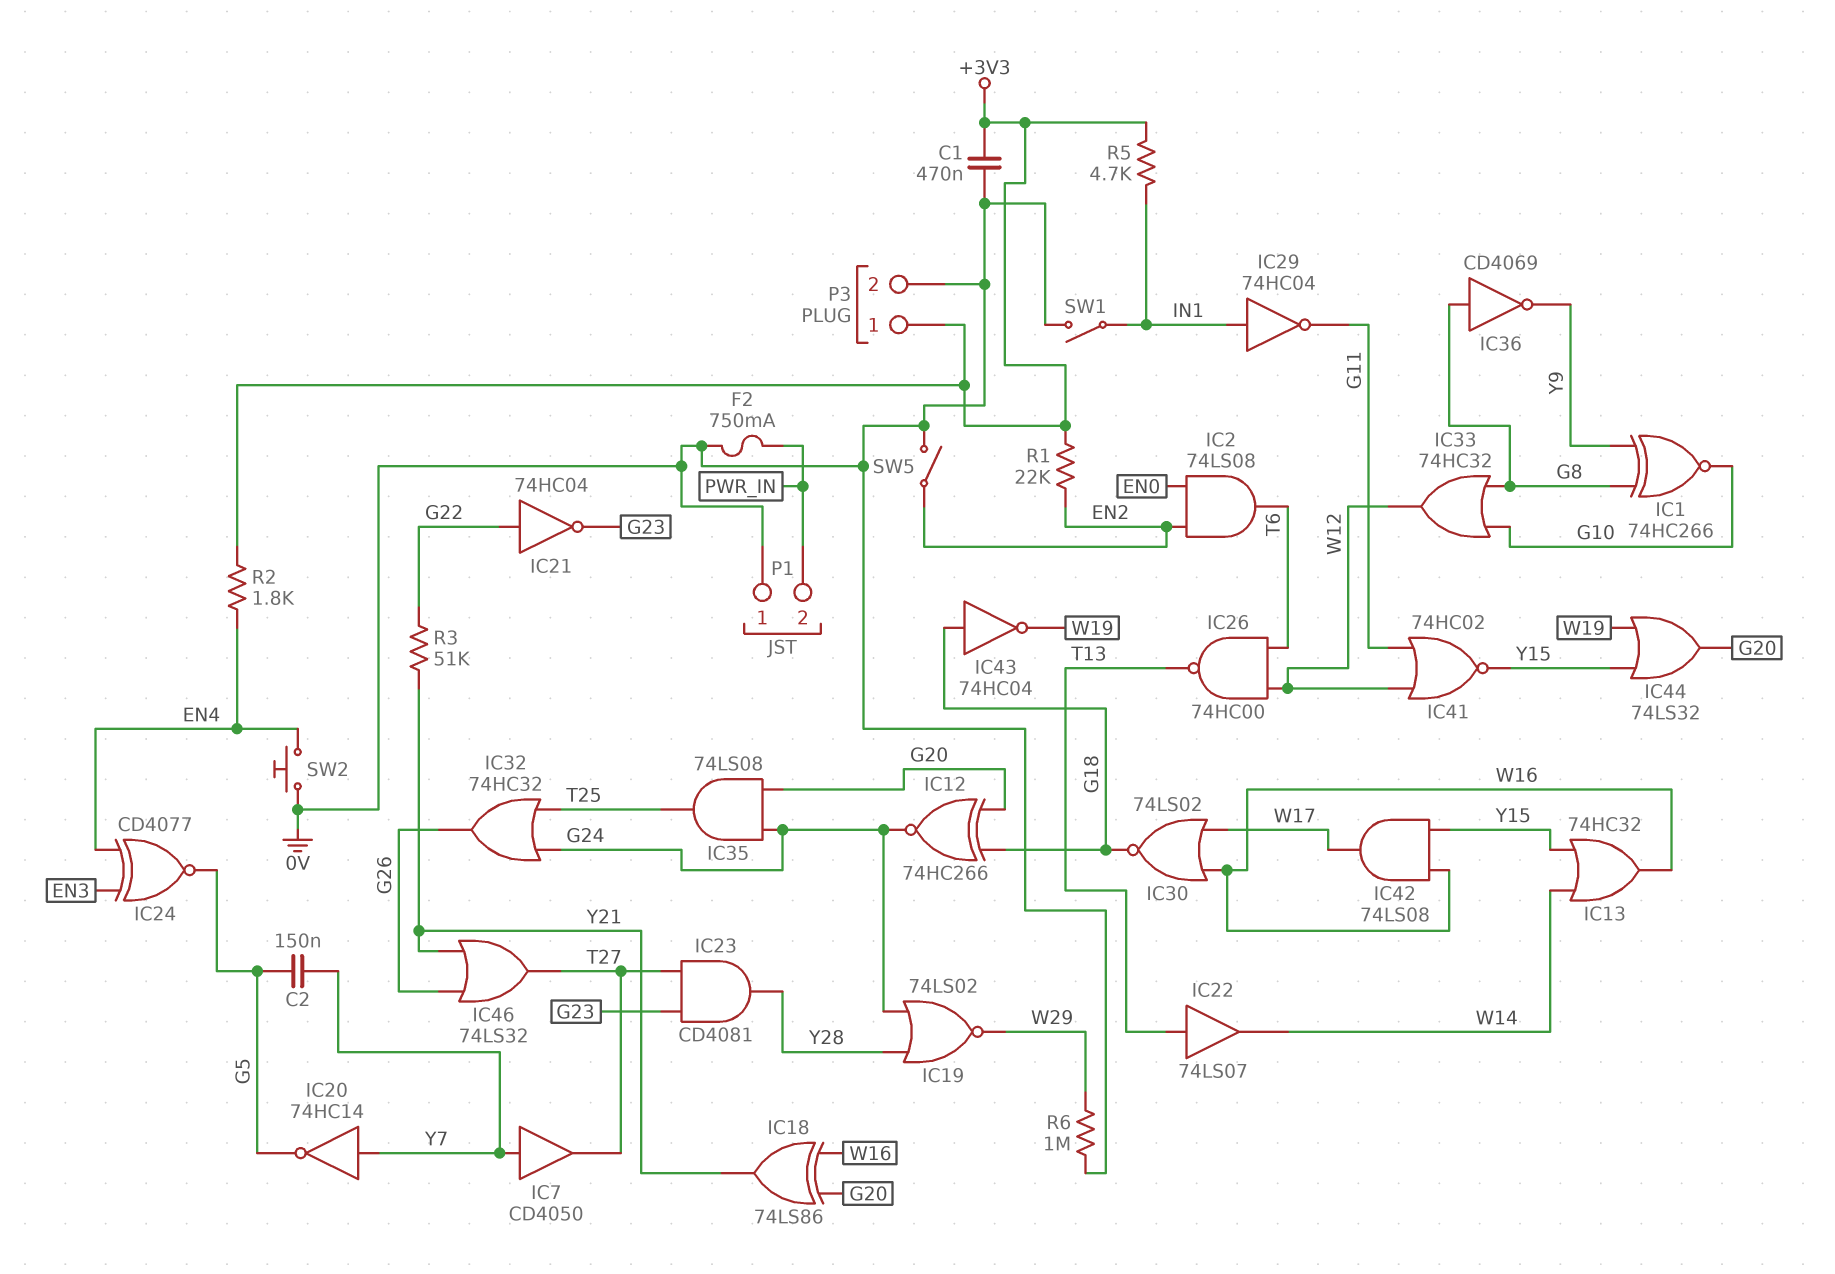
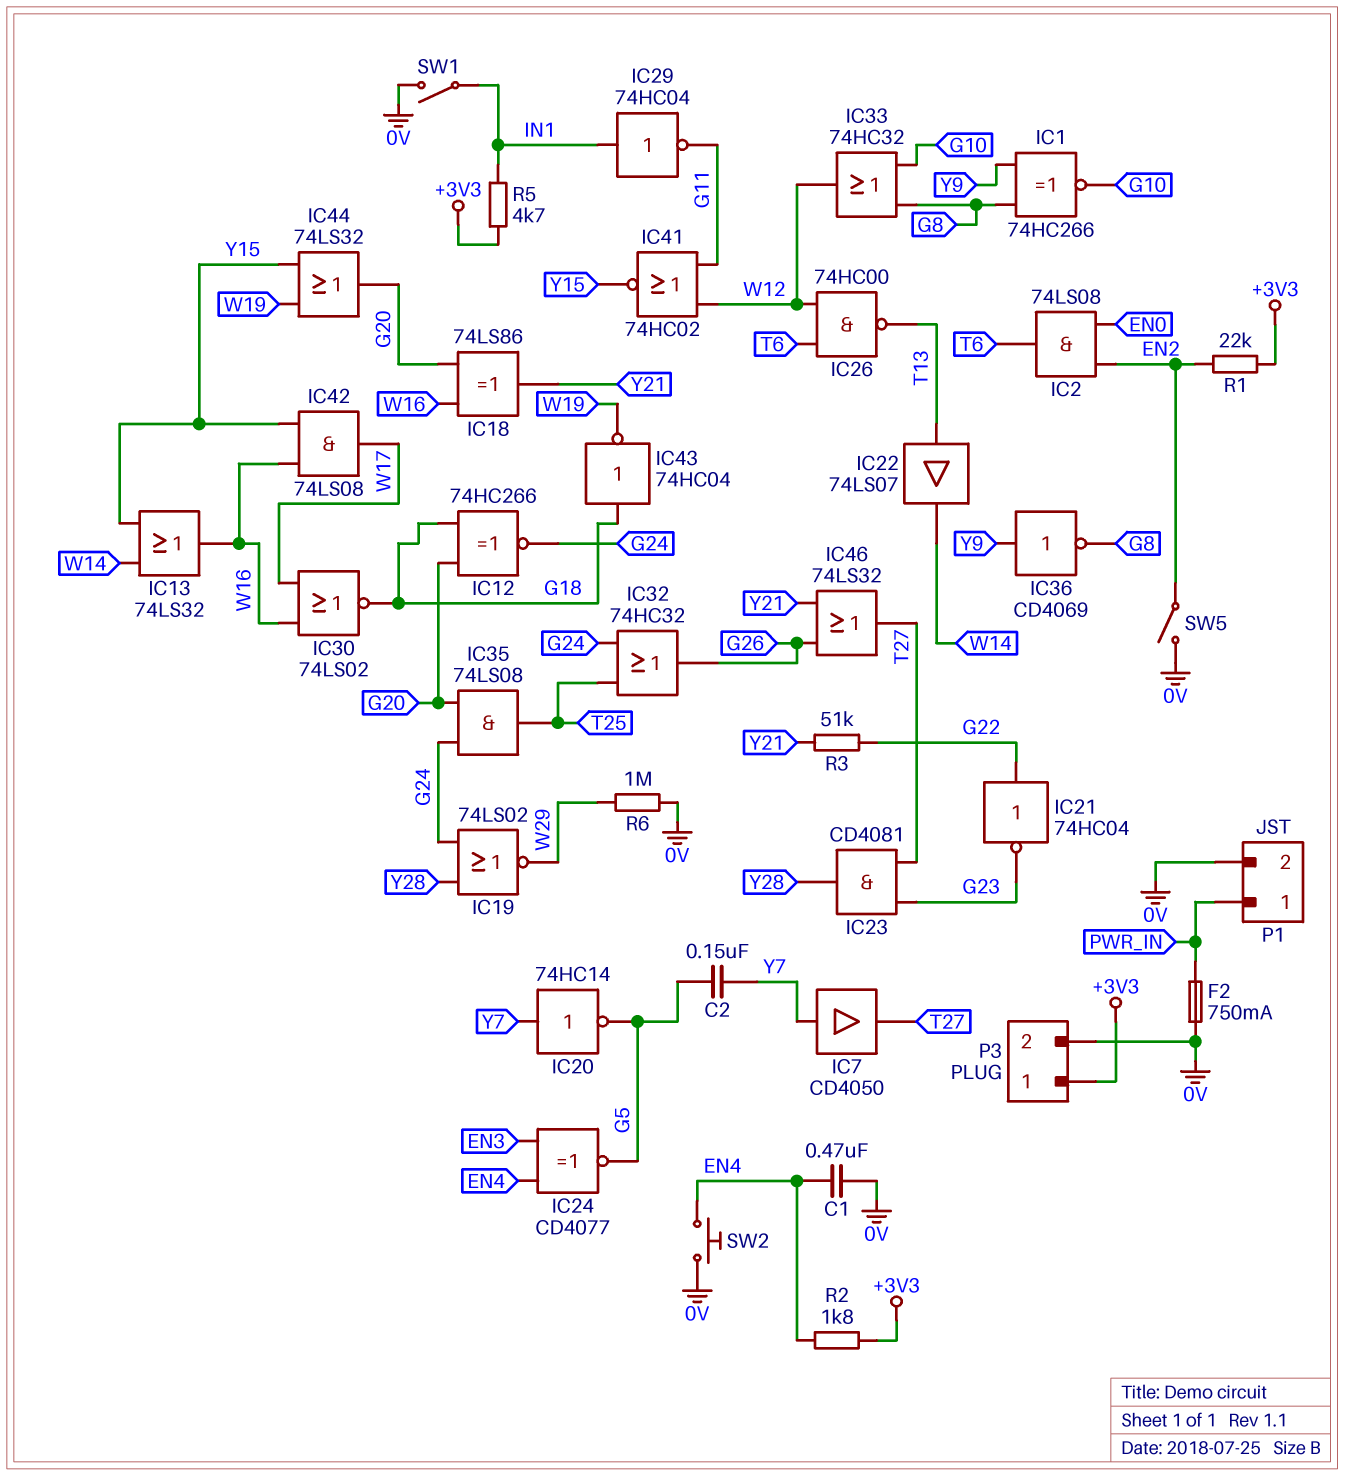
C1: 470nF (+3V3, 0V) -> 470nF (0V, EN4)
IC13: OR 74HC32 (in W14, in Y15, out W16) -> OR 74LS32 (in W14, in Y15, out W16)
IC36: NOT CD4069 (in G8, out Y9) -> NOT CD4069 (in Y9, out G8)
P1 pin 1: 0V -> PWR_IN
P1 pin 2: PWR_IN -> 0V

